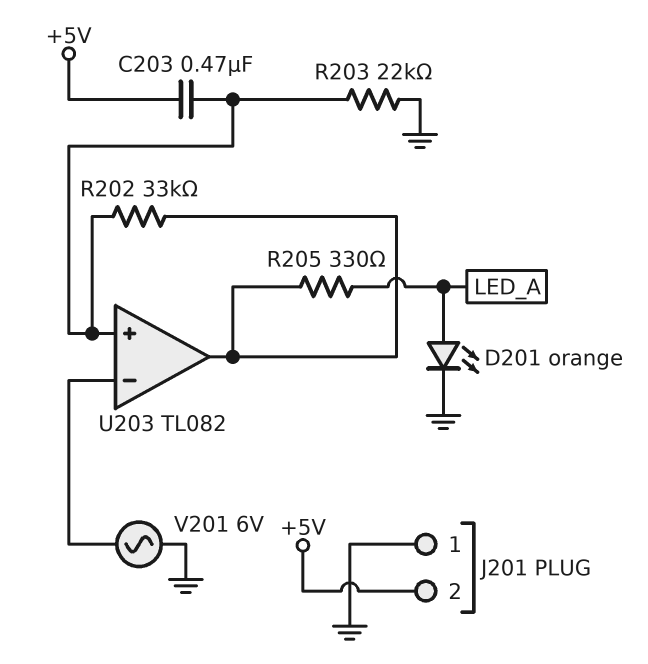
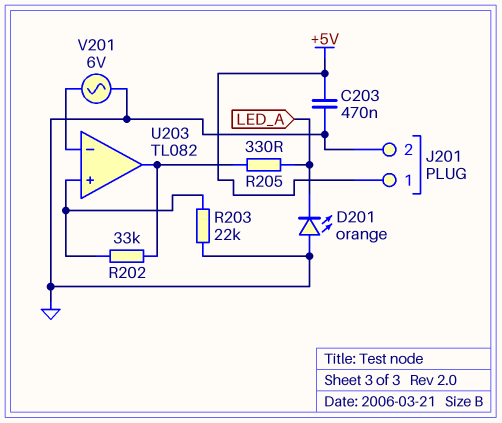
C203: 470nF (+5V, U203/in+) -> 470nF (+5V, GND)
D201: LED orange (A LED_A, K GND) -> LED orange (A GND, K LED_A)
J201 pin 1: GND -> +5V
J201 pin 2: +5V -> GND

